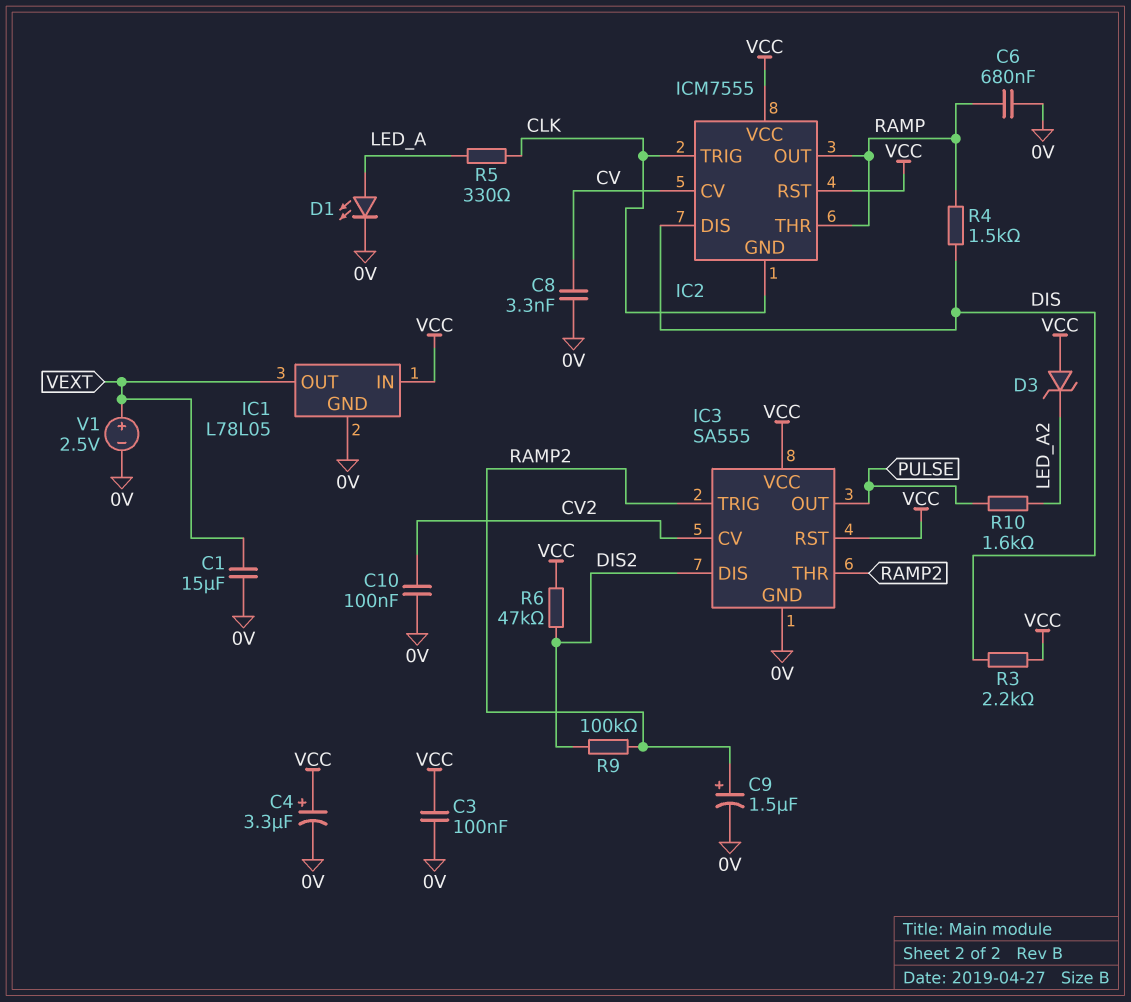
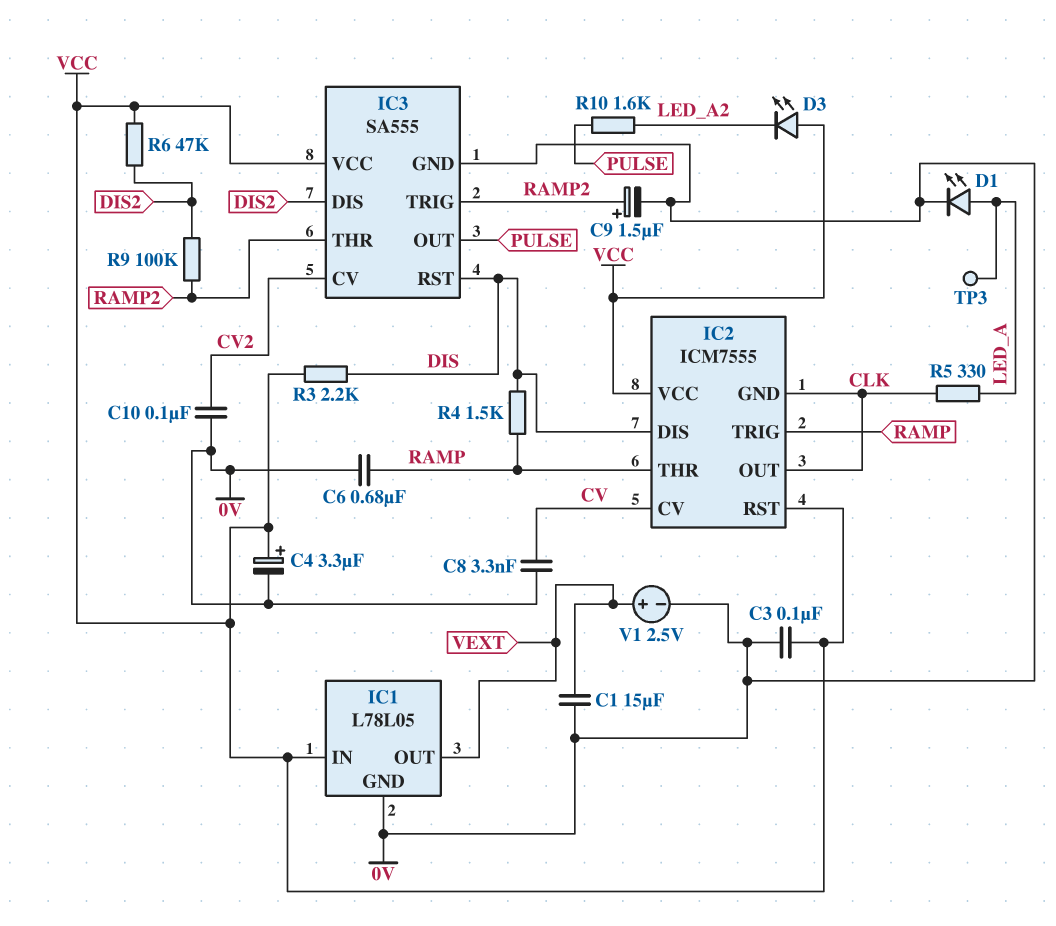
D3: zener (A VCC, K LED_A2) -> LED (A VCC, K LED_A2)
IC2 pin OUT: RAMP -> CLK
IC2 pin TRIG: CLK -> RAMP
IC3 pin RST: VCC -> DIS
TP3: none -> test point (LED_A)

